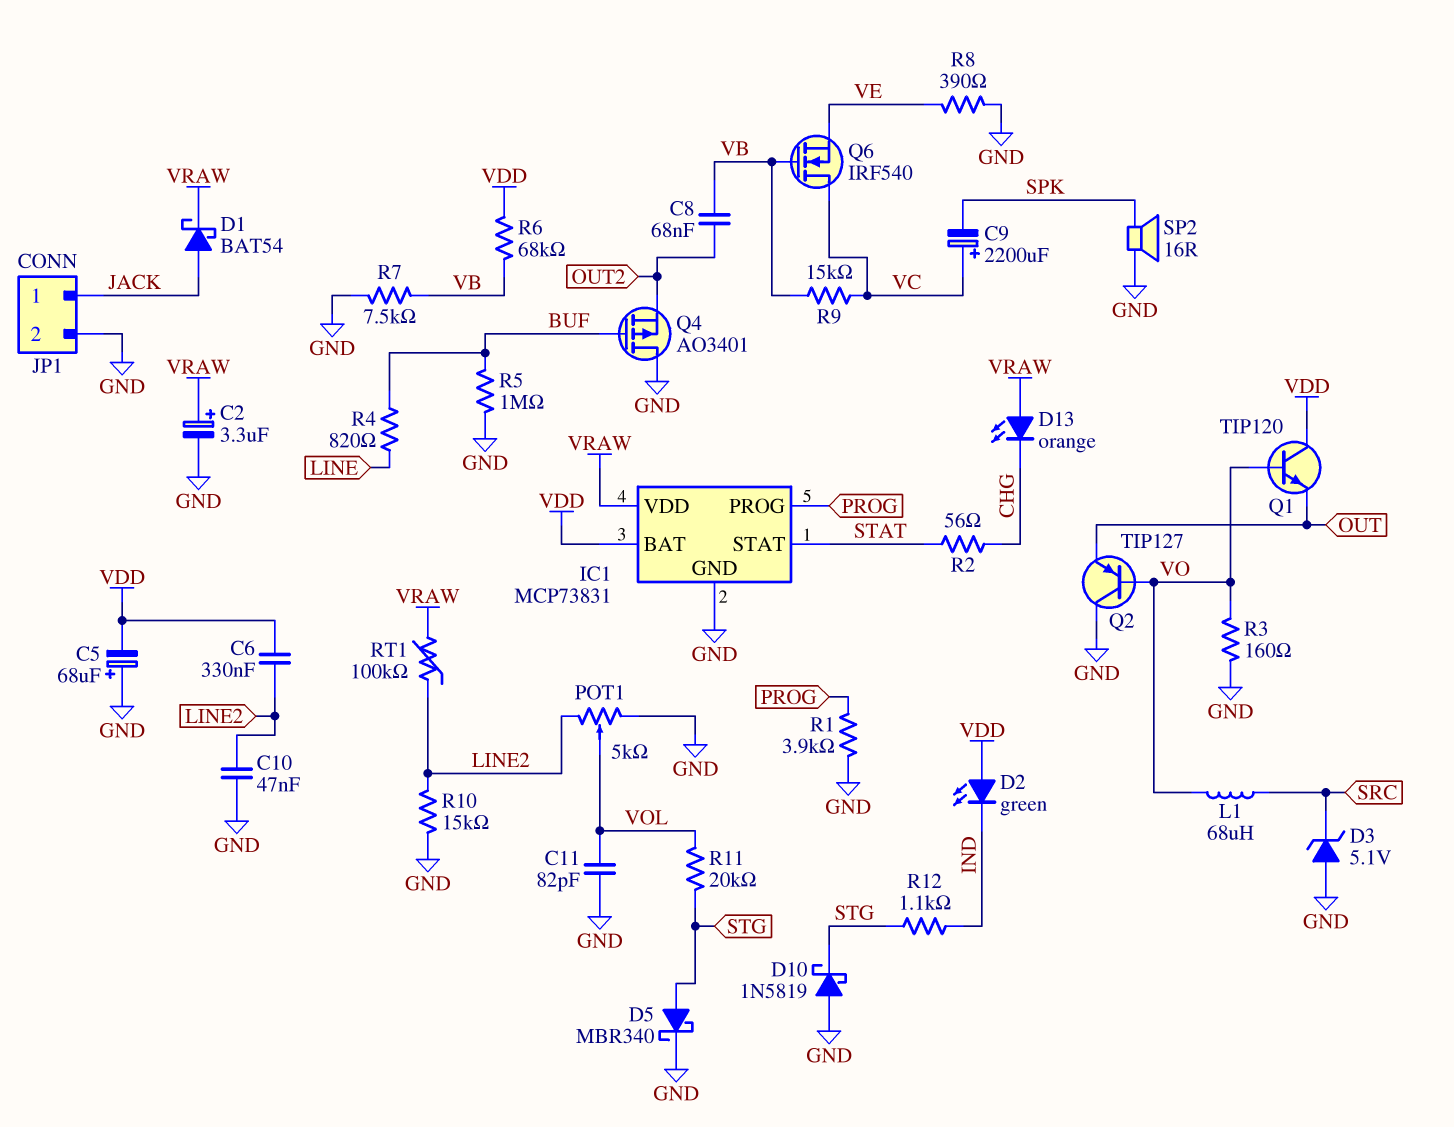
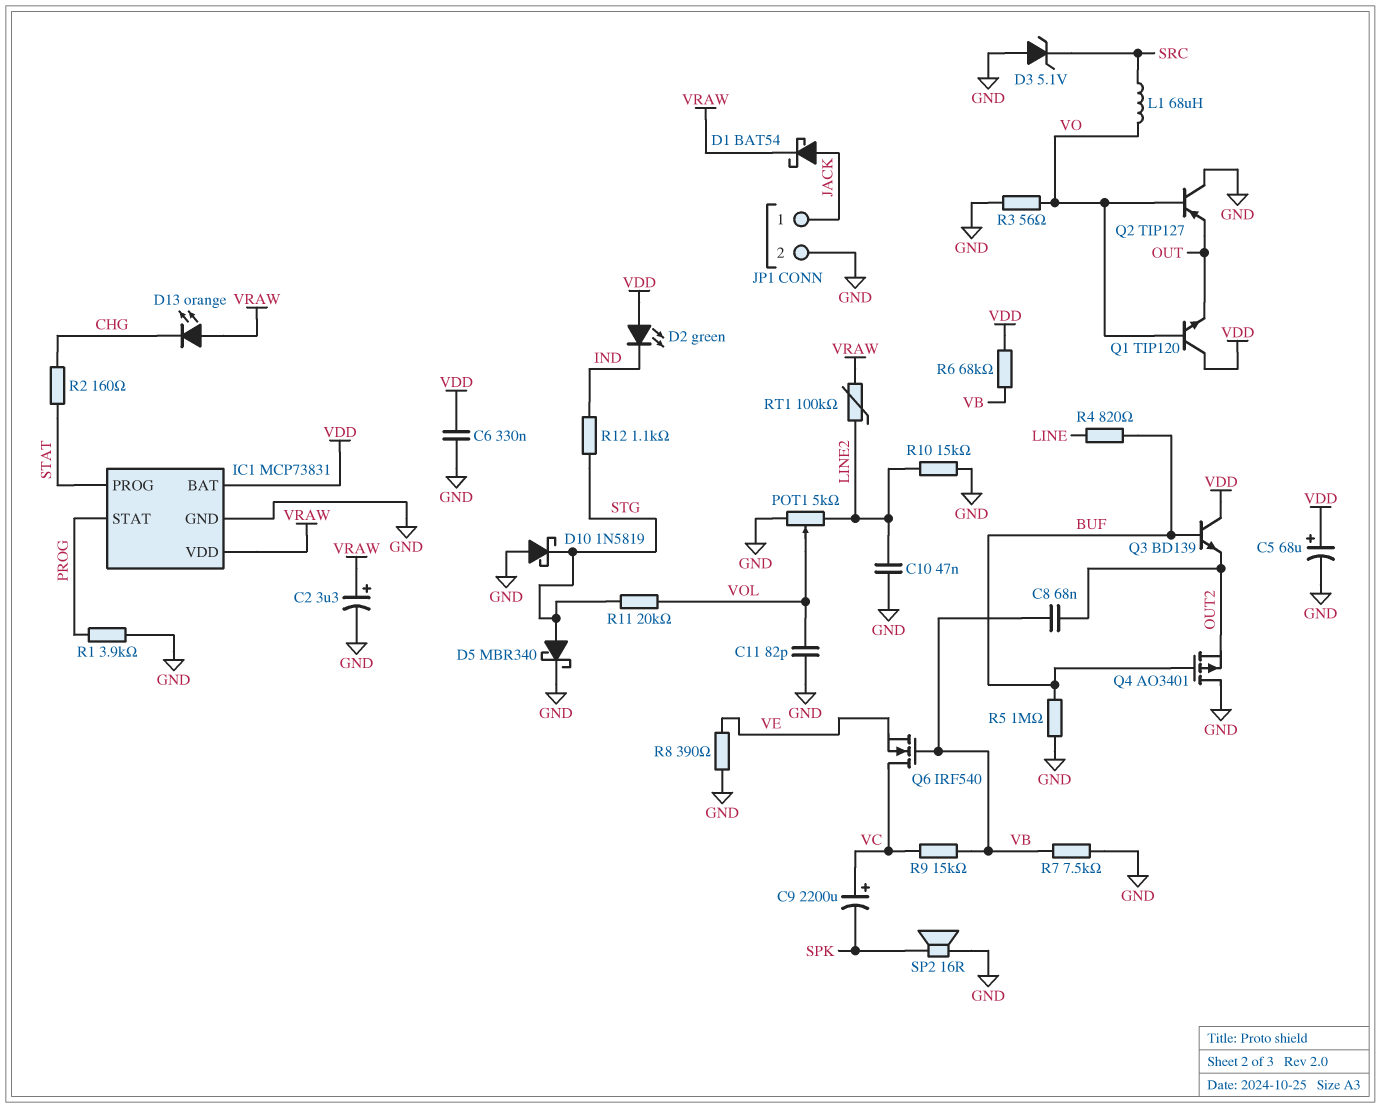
C5: 68uF (plus GND, minus VDD) -> 68uF (plus VDD, minus GND)
C6: 330nF (LINE2, VDD) -> 330nF (GND, VDD)
IC1 pin PROG: PROG -> STAT
IC1 pin STAT: STAT -> PROG
Q3: none -> NPN BD139 (B BUF, C VDD, E OUT2)
R2: 56 (CHG, STAT) -> 160 (CHG, STAT)
R3: 160 (GND, VO) -> 56 (GND, VO)

